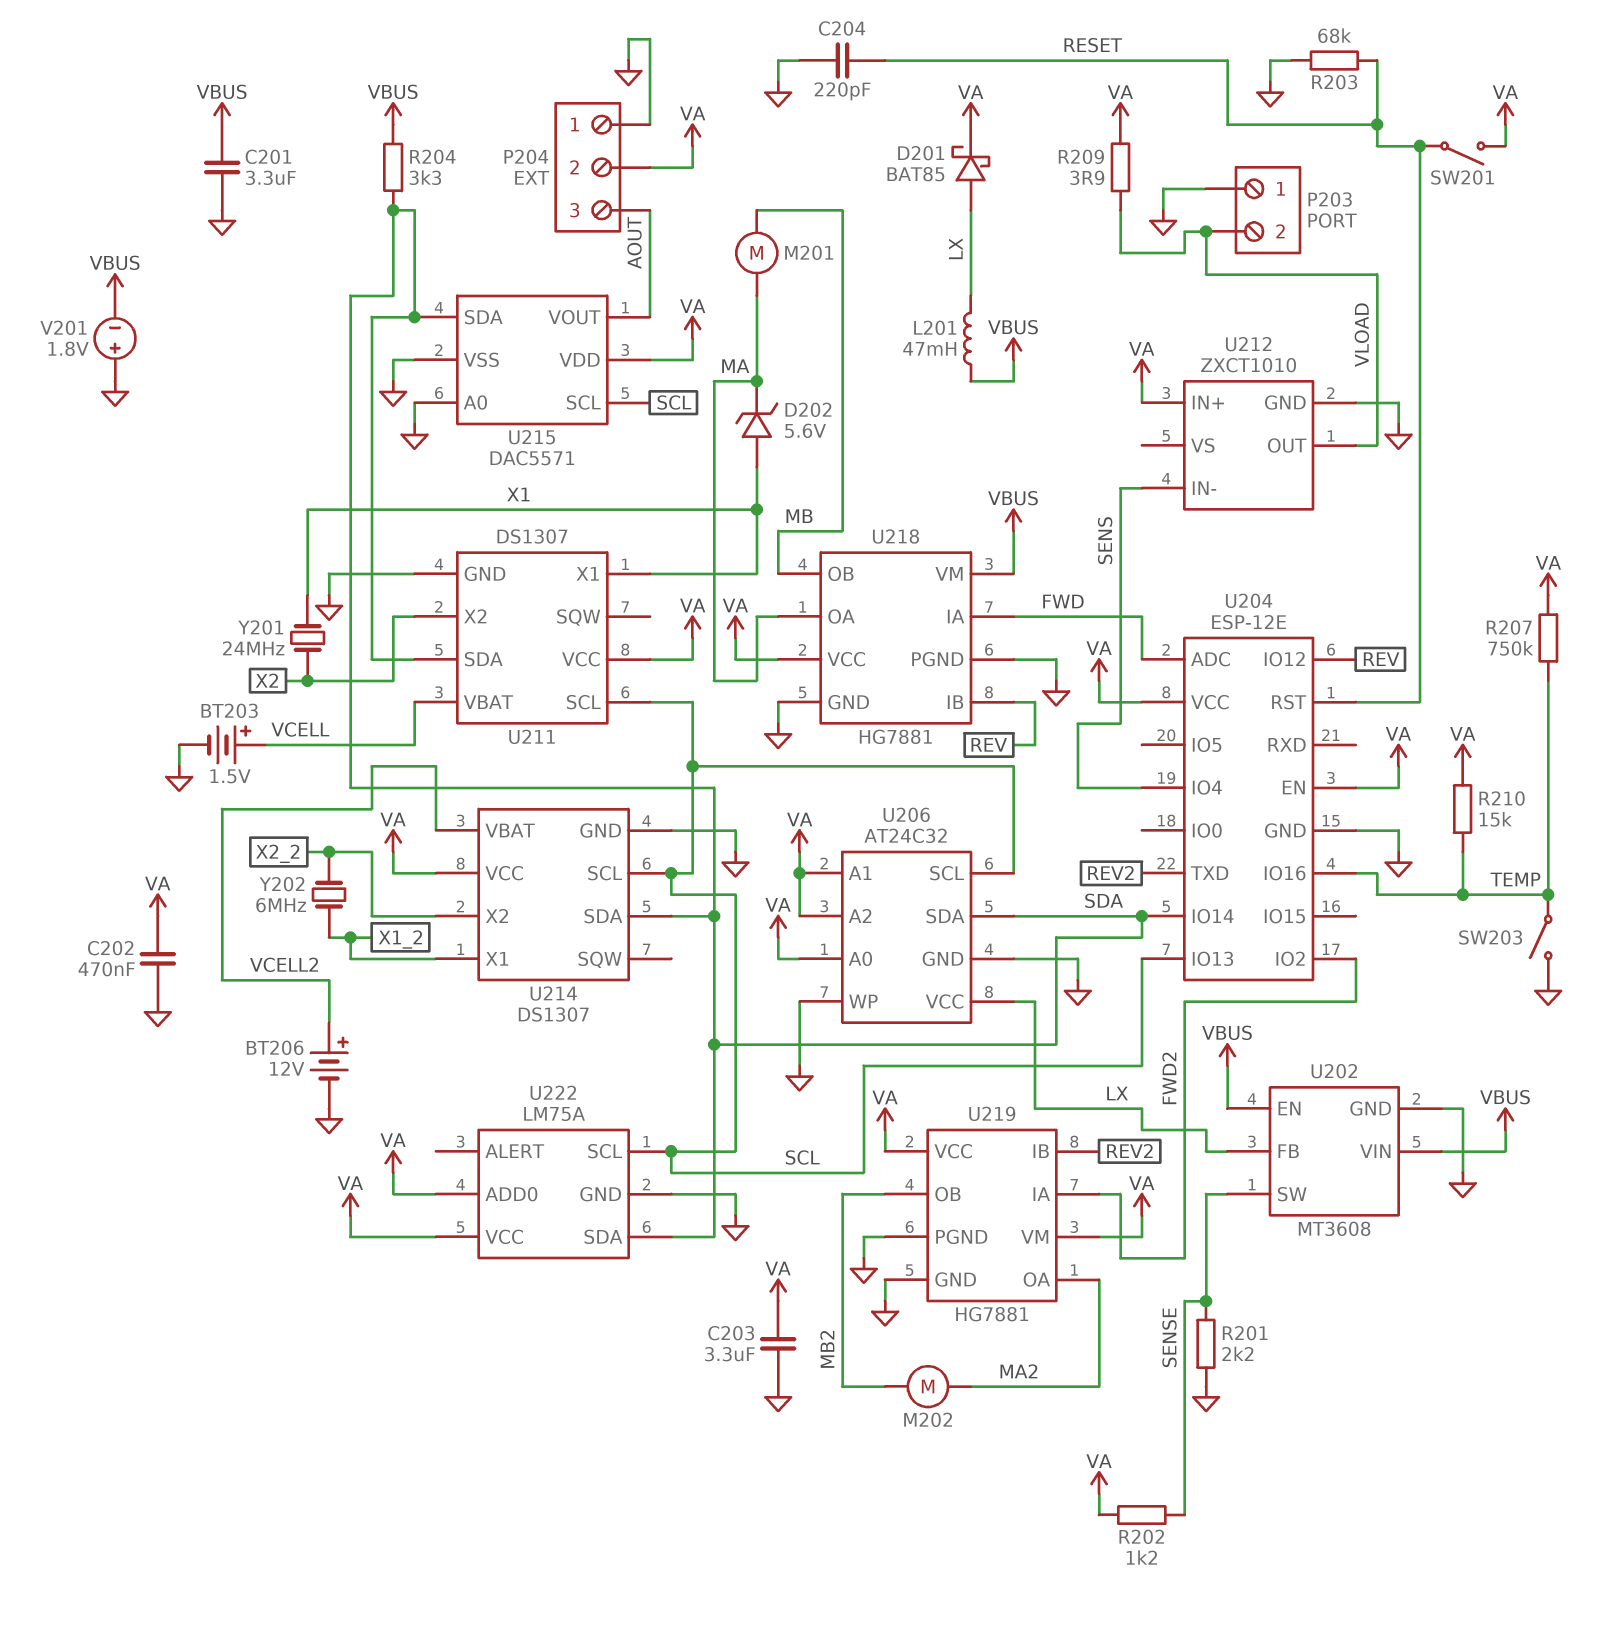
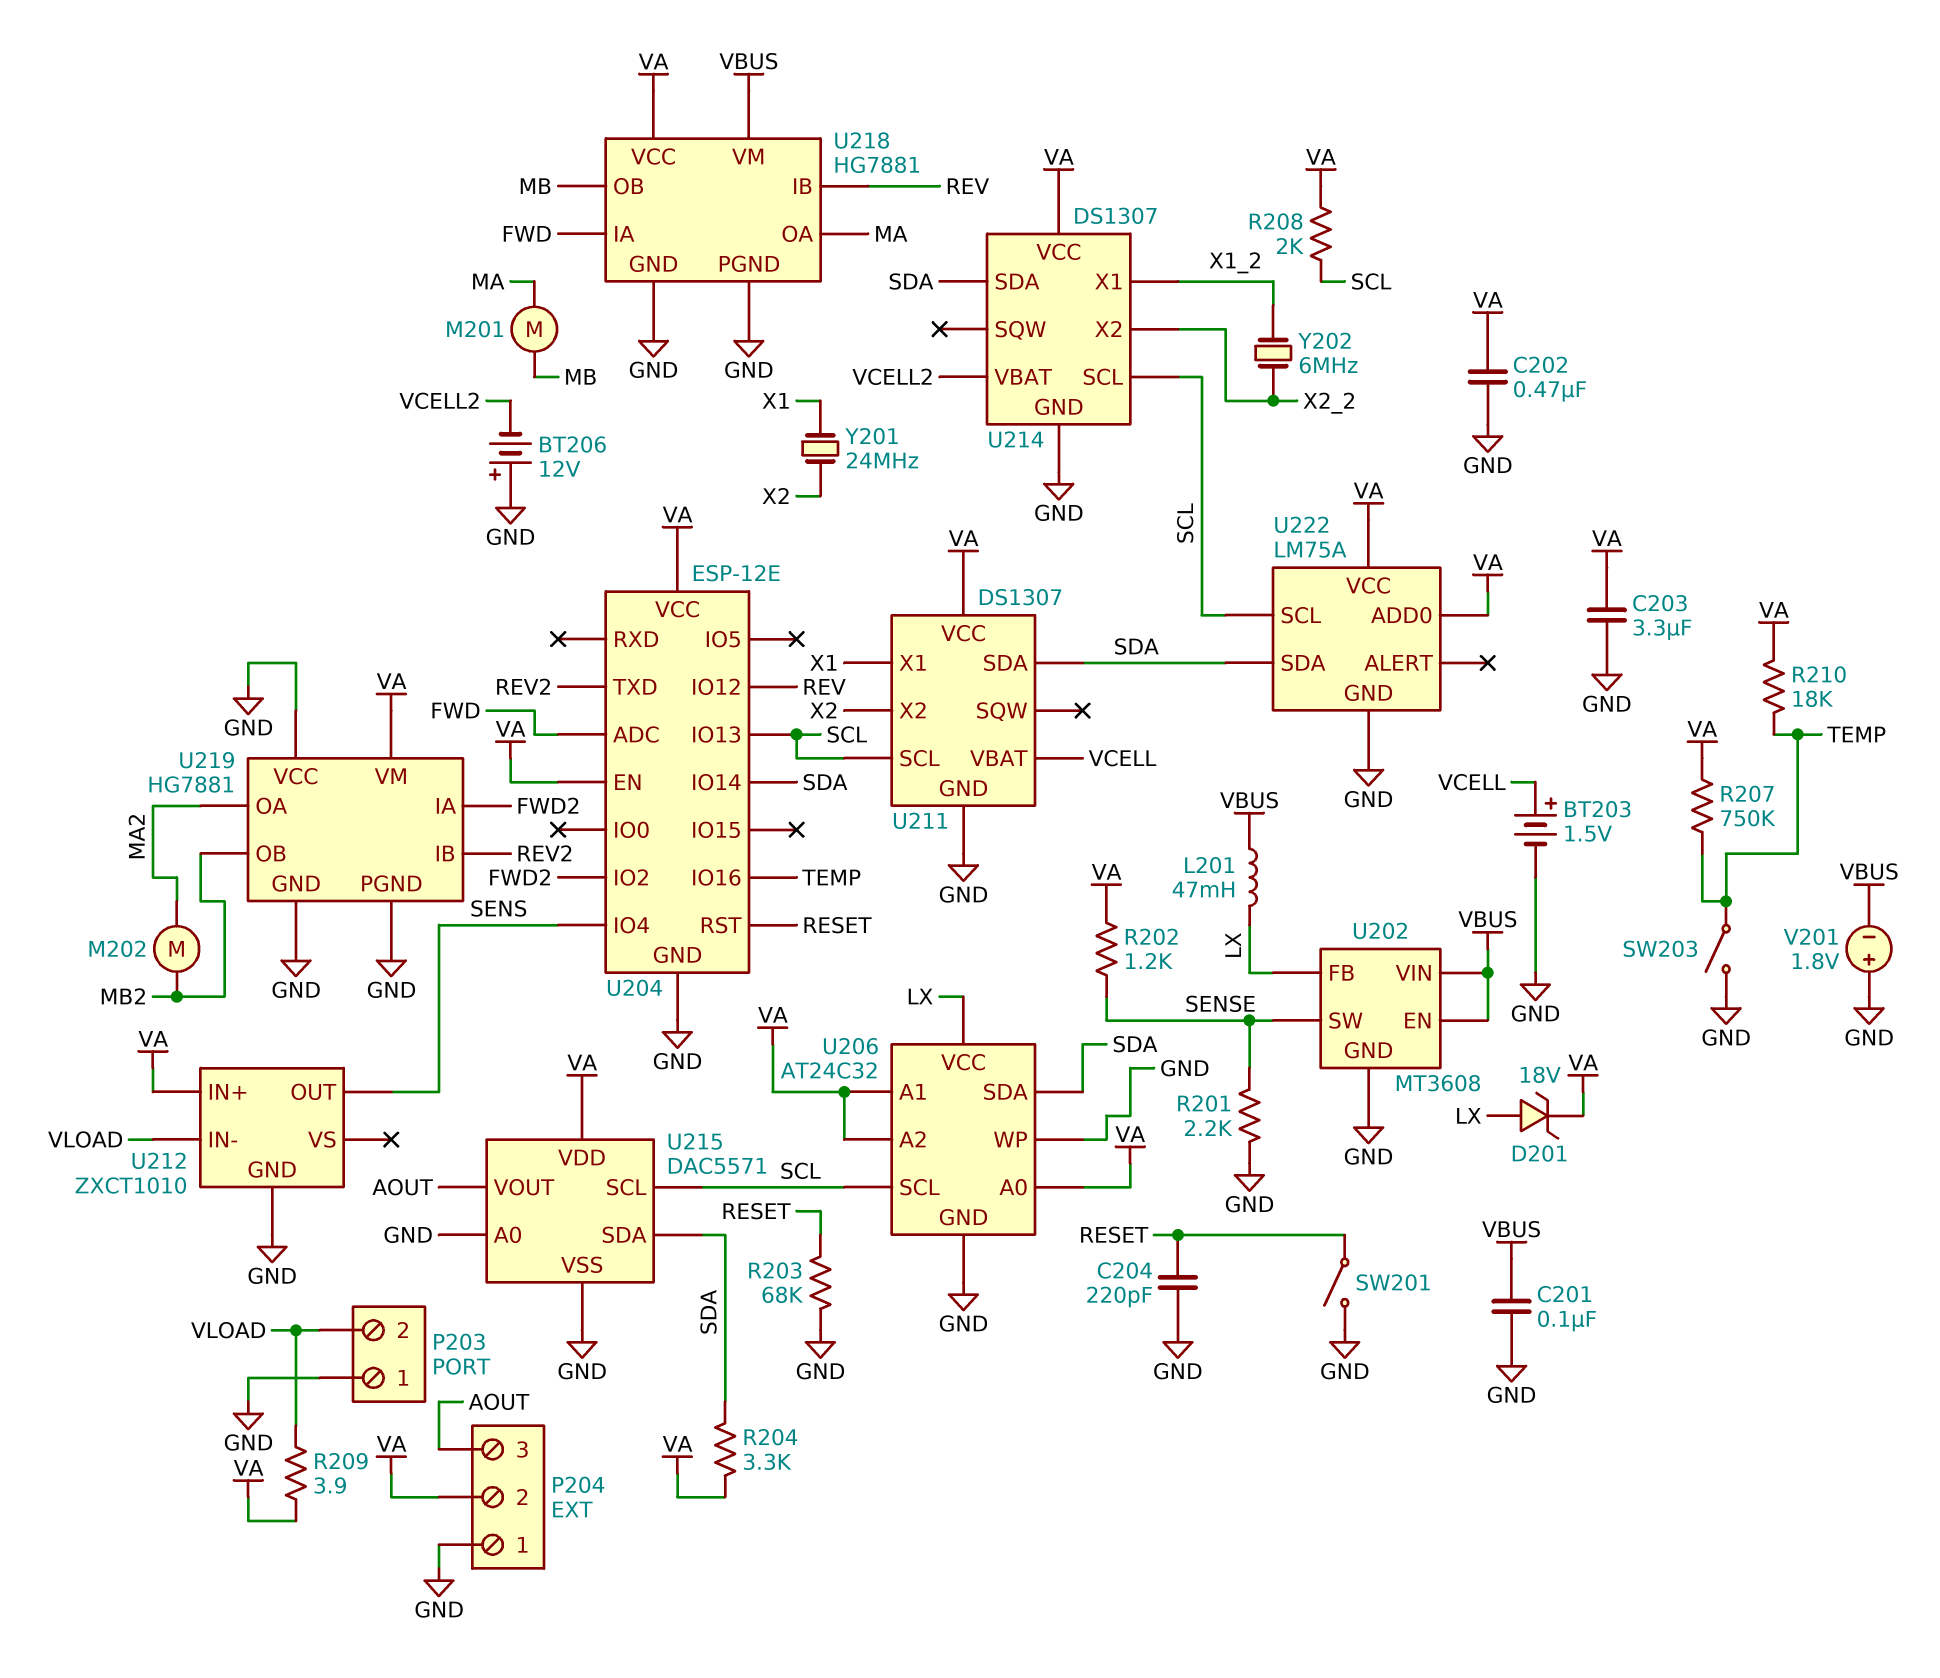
BT206: 12V (plus VCELL2, minus GND) -> 12V (plus GND, minus VCELL2)
C201: 3.3uF (GND, VBUS) -> 100nF (GND, VBUS)
D201: schottky BAT85 (A LX, K VA) -> zener 18V (A LX, K VA)
D202: zener 5.6V (A X1, K MA) -> none
R204: 3.3k (SDA, VBUS) -> 3.3k (SDA, VA)
R208: none -> 2k (SCL, VA)
R210: 15k (TEMP, VA) -> 18k (TEMP, VA)
SW201: switch (RESET, VA) -> switch (GND, RESET)
U212 pin IN-: SENS -> VLOAD
U212 pin OUT: VLOAD -> SENS
U219 pin VCC: VA -> GND

